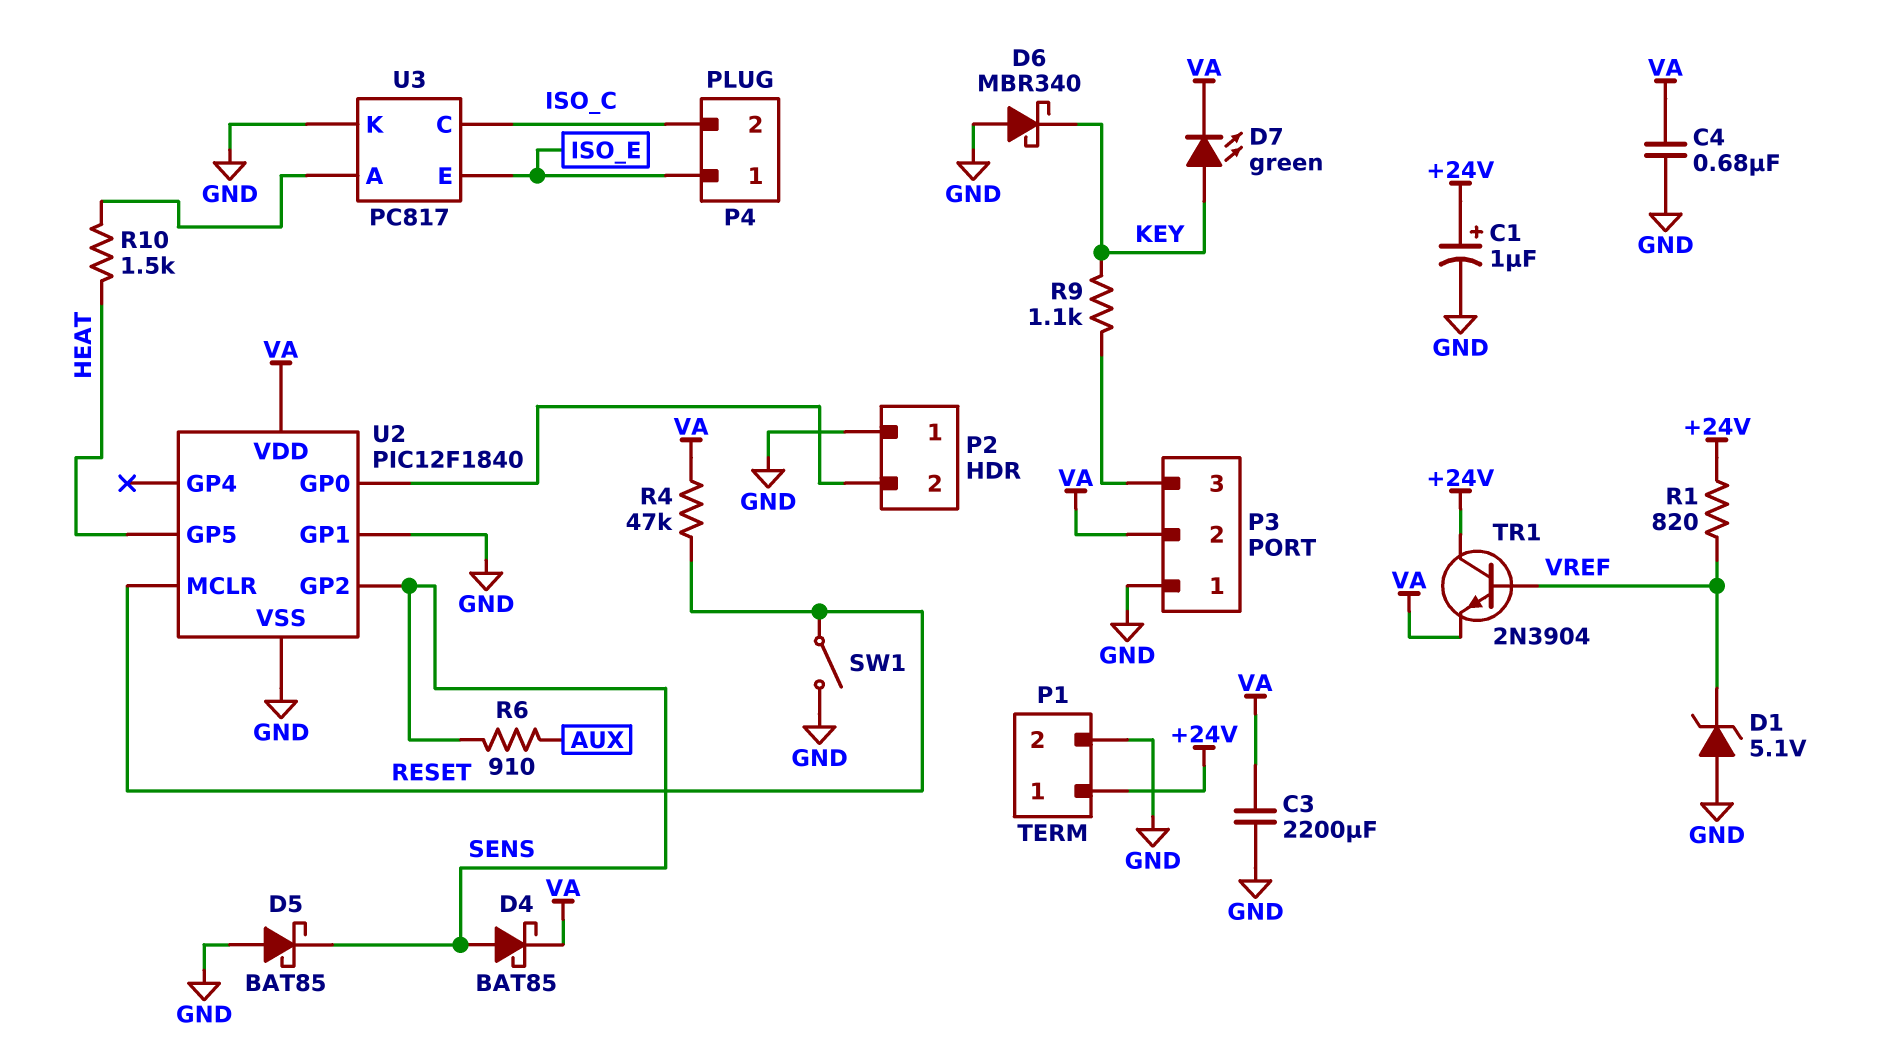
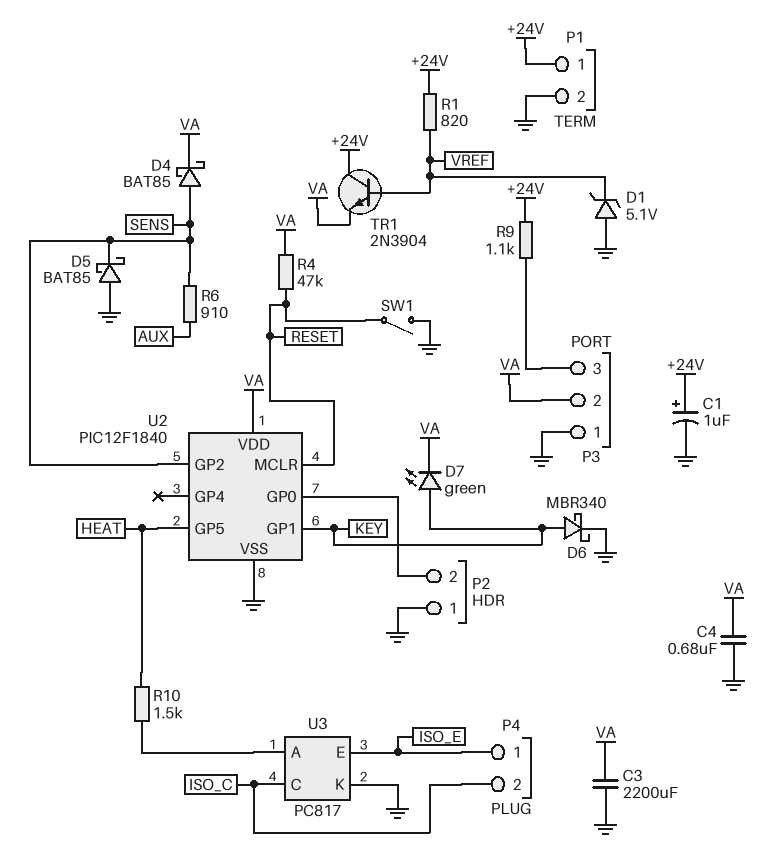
D6: schottky MBR340 (A GND, K KEY) -> schottky MBR340 (A KEY, K GND)
R9: 1.1k (KEY, P3/3) -> 1.1k (+24V, P3/3)
U2 pin GP1: GND -> KEY

